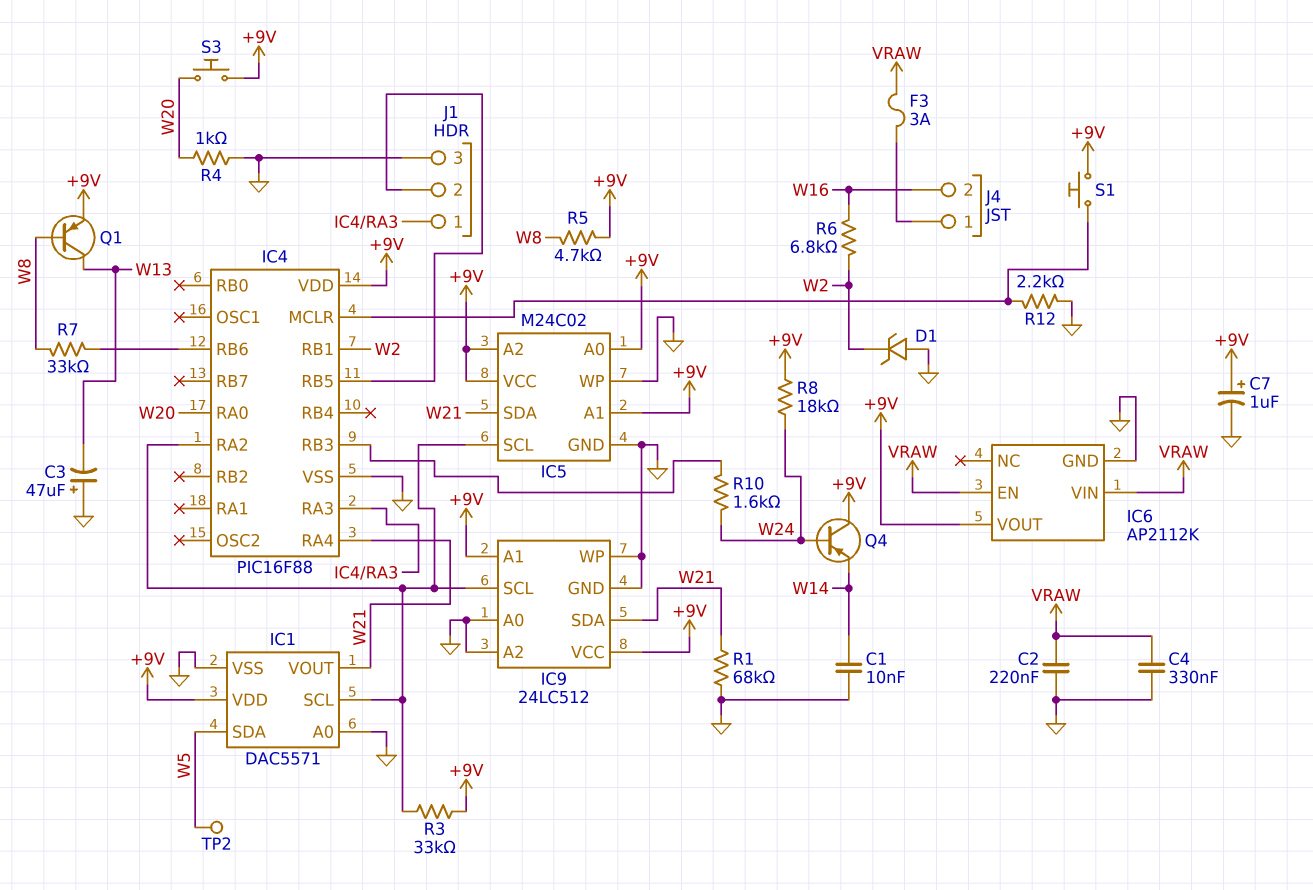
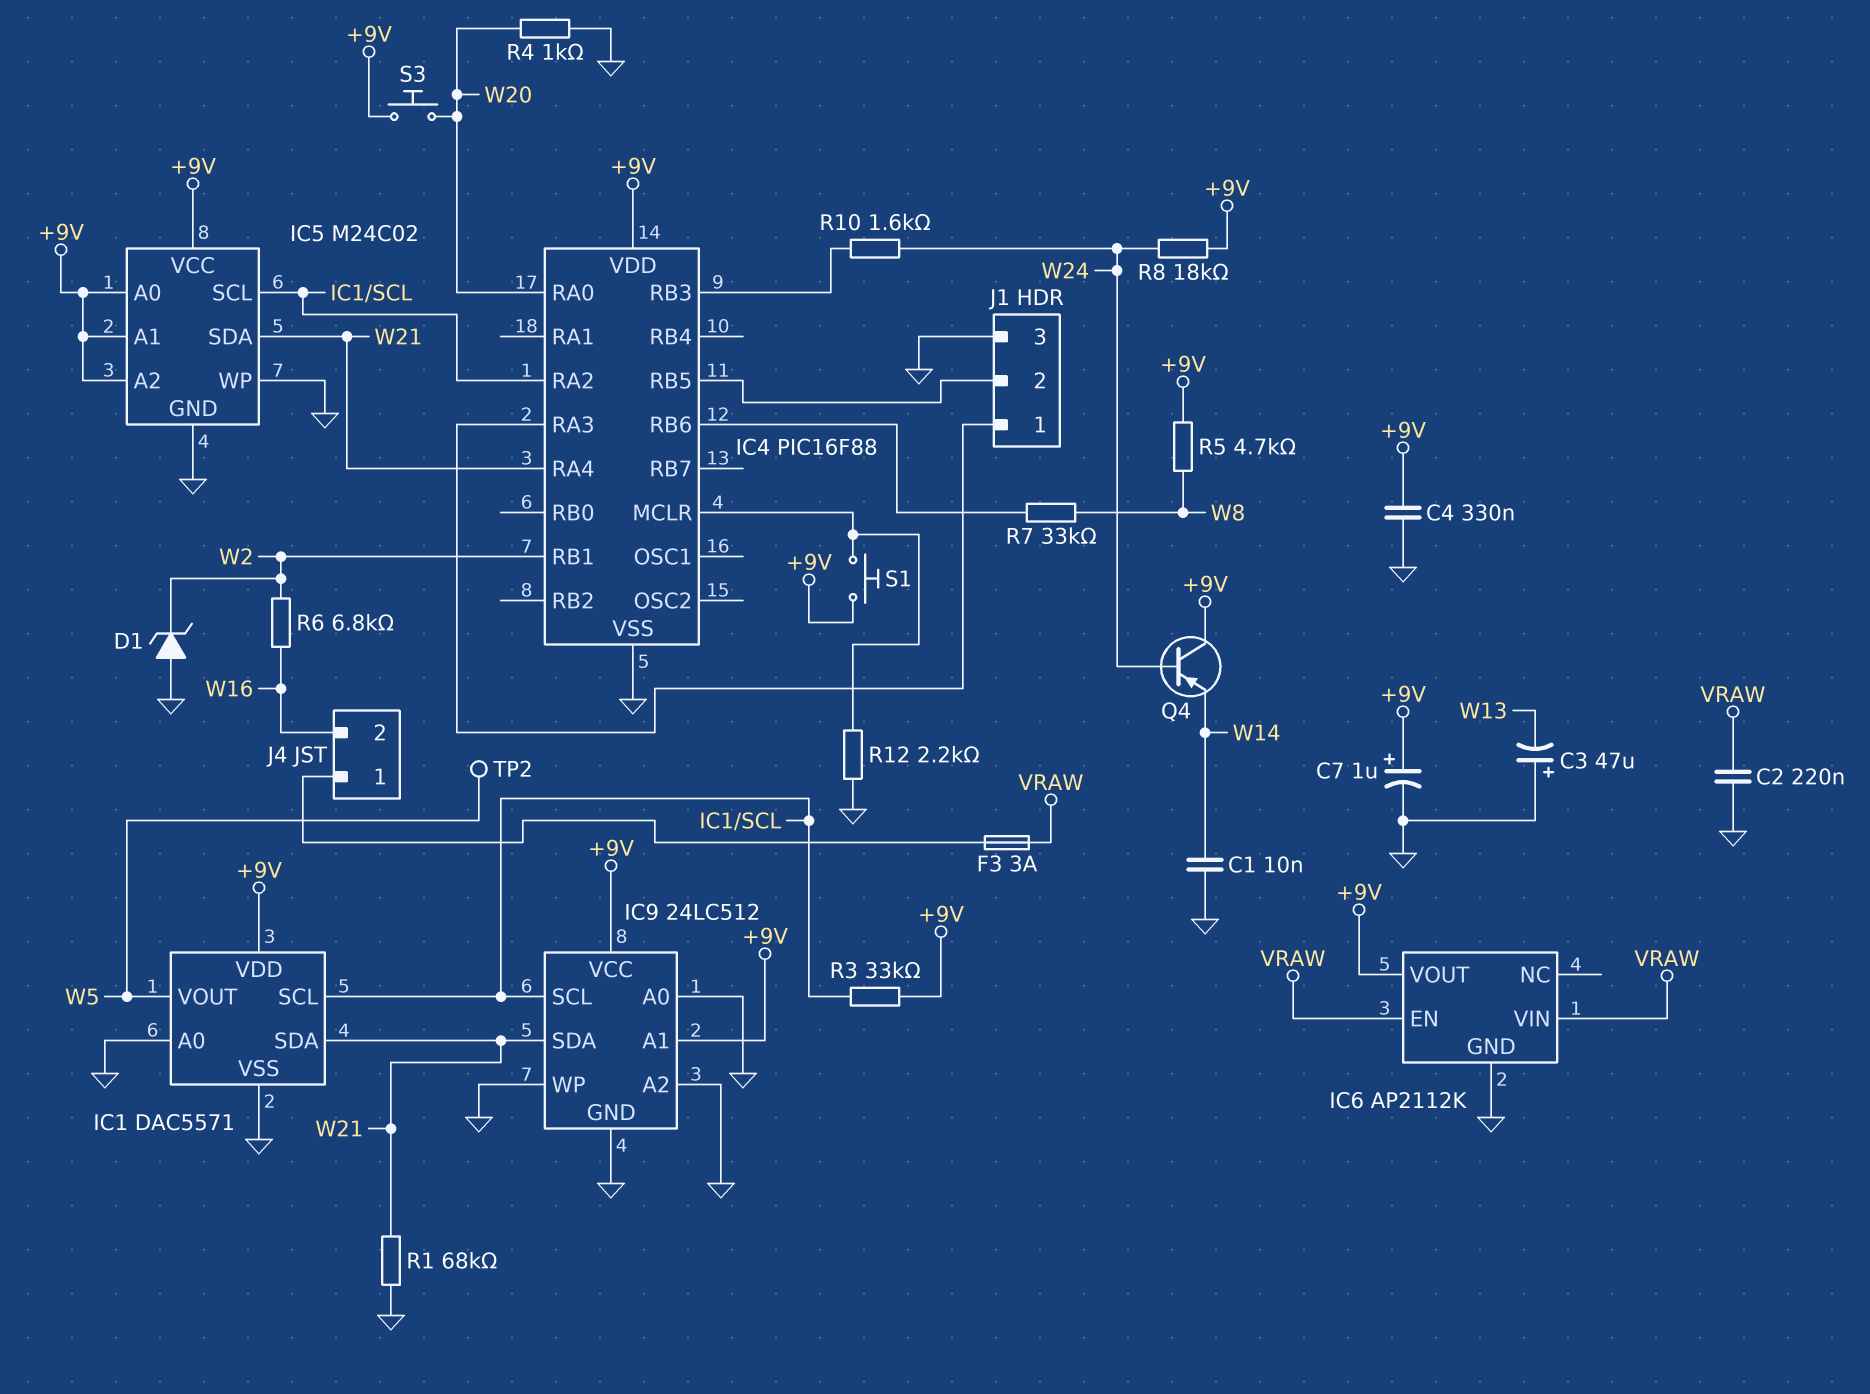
C4: 330nF (GND, VRAW) -> 330nF (+9V, GND)
IC1 pin SDA: W5 -> W21
IC1 pin VOUT: W21 -> W5
Q1: PNP (B W8, C W13, E +9V) -> none

